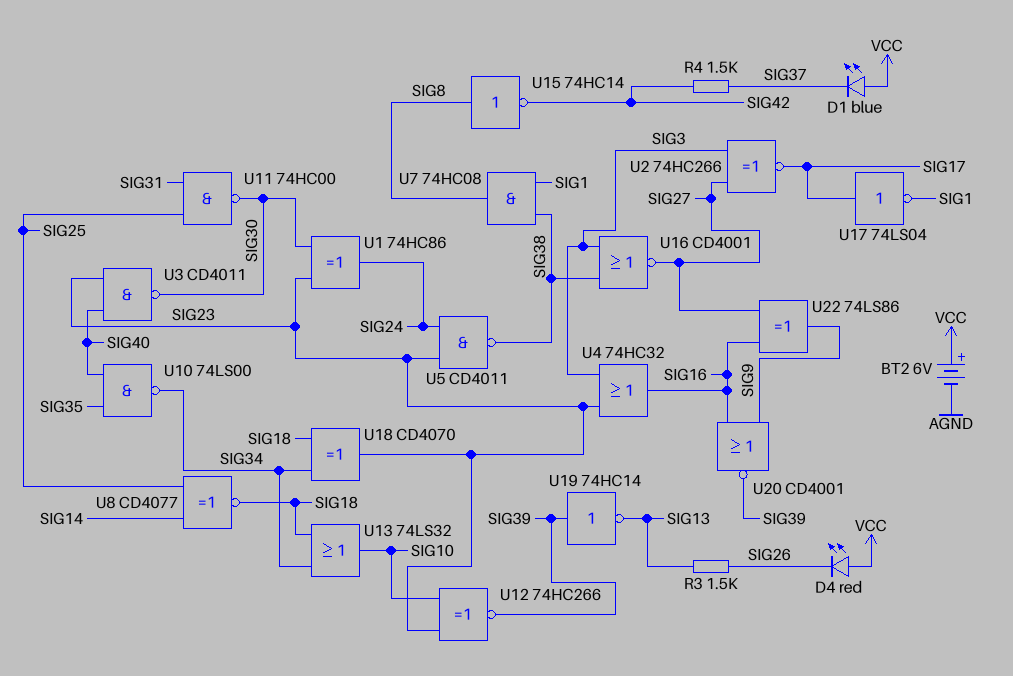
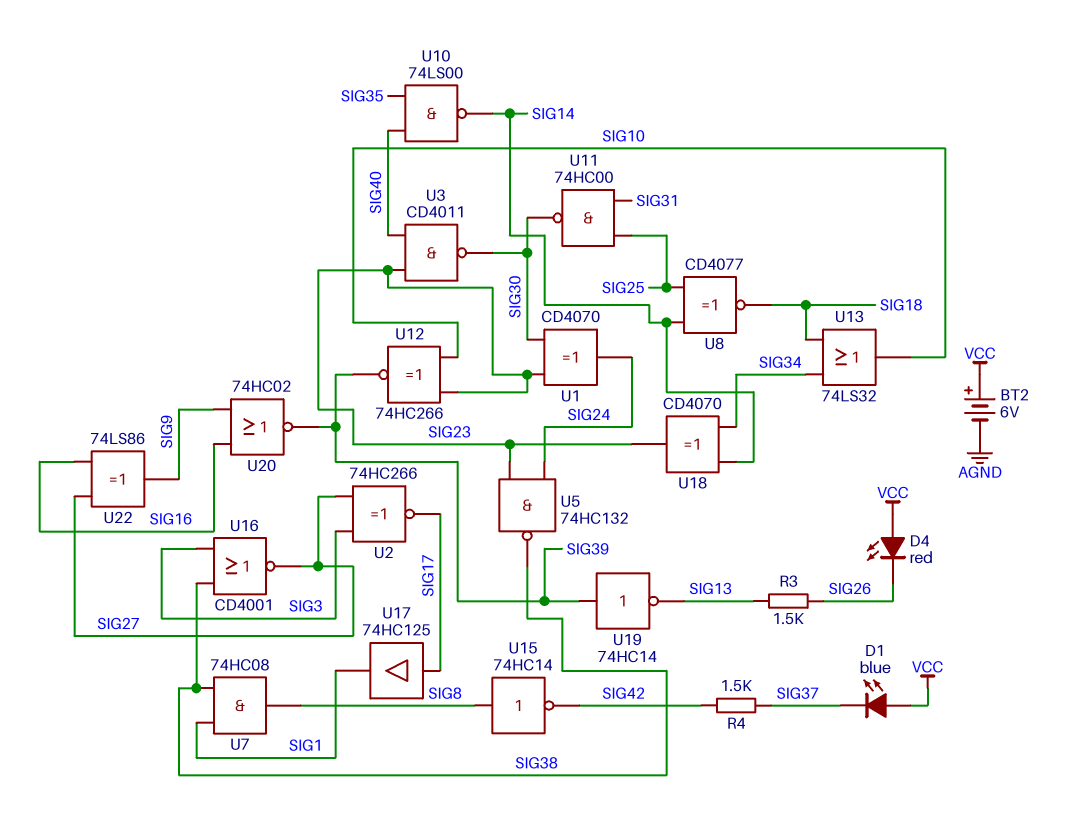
U1: XOR 74HC86 (in SIG23, in SIG30, out SIG24) -> XOR CD4070 (in SIG23, in SIG30, out SIG24)
U4: OR 74HC32 (in SIG3, in SIG23, out SIG16) -> none
U5: NAND CD4011 (in SIG23, in SIG24, out SIG38) -> NAND 74HC132 (in SIG23, in SIG24, out SIG38)
U10: NAND 74LS00 (in SIG35, in SIG40, out SIG34) -> NAND 74LS00 (in SIG35, in SIG40, out SIG14)
U17: NOT 74LS04 (in SIG17, out SIG1) -> buffer 74HC125 (in SIG17, out SIG1)
U18: XOR CD4070 (in SIG18, in SIG34, out SIG23) -> XOR CD4070 (in SIG14, in SIG34, out SIG23)
U20: NOR CD4001 (in SIG9, in SIG16, out SIG39) -> NOR 74HC02 (in SIG9, in SIG16, out SIG39)

